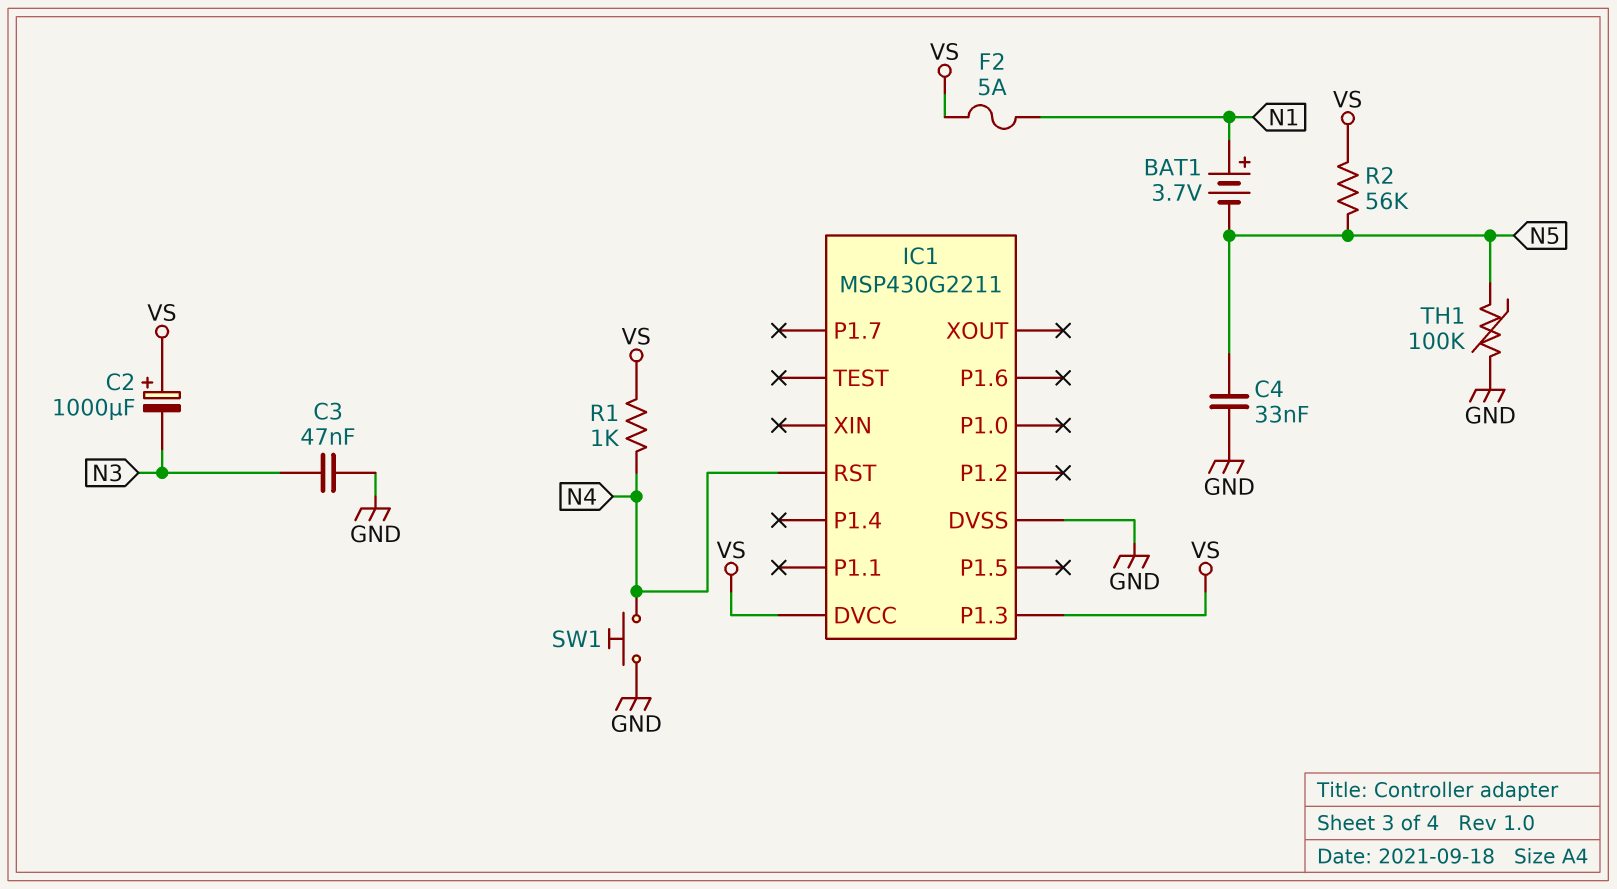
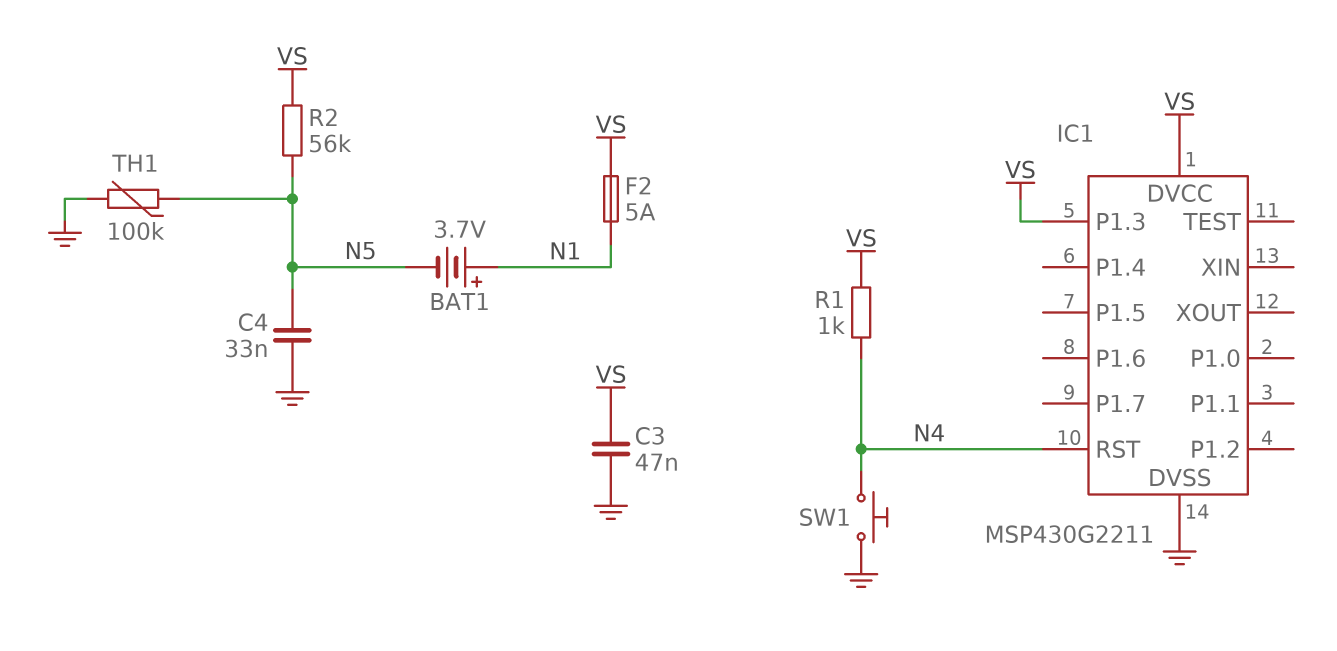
C2: 1000uF (plus VS, minus N3) -> none
C3: 47nF (GND, N3) -> 47nF (GND, VS)

